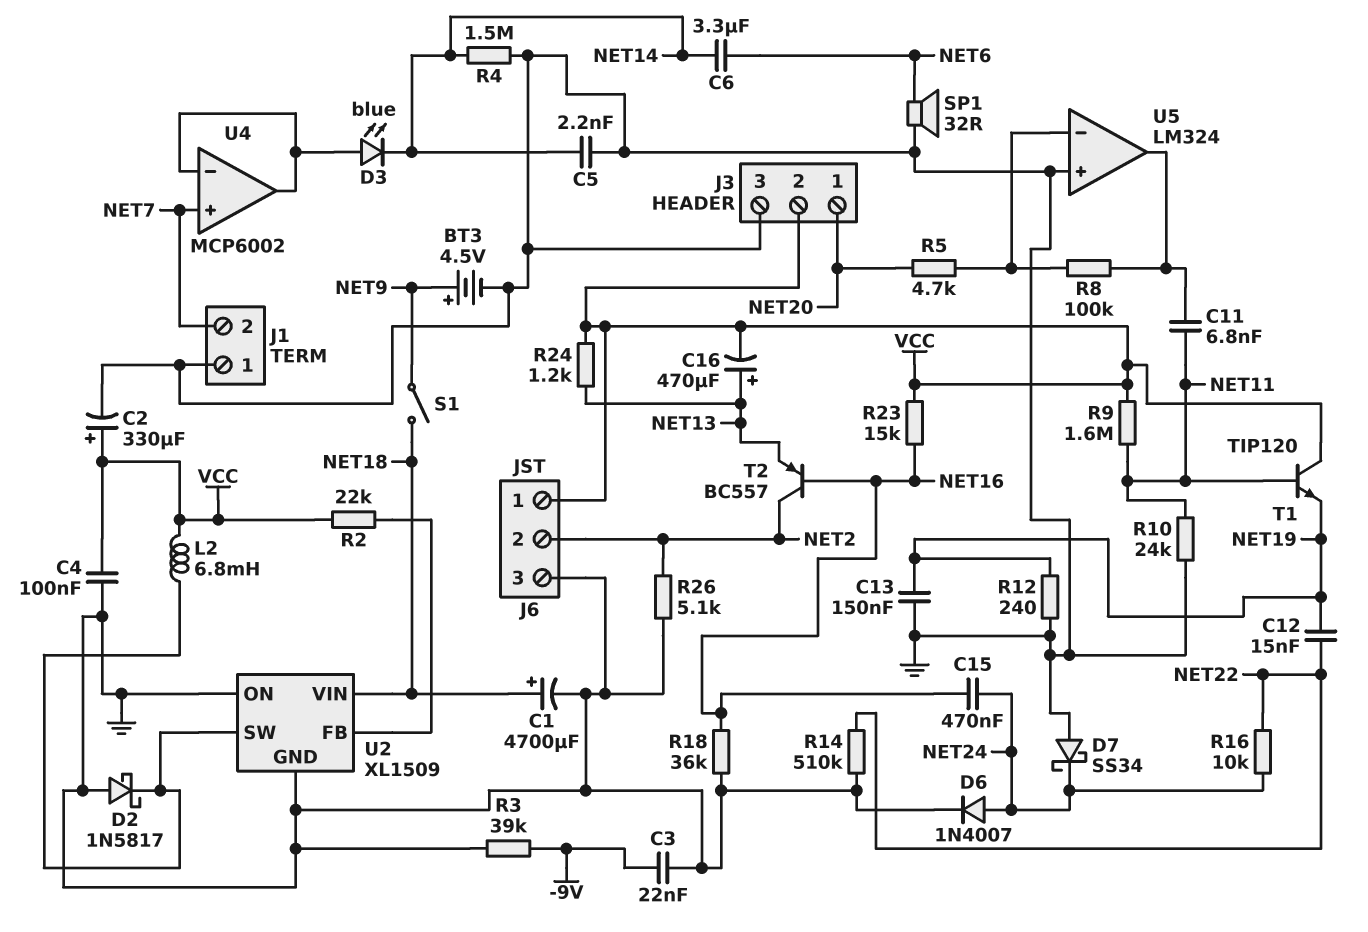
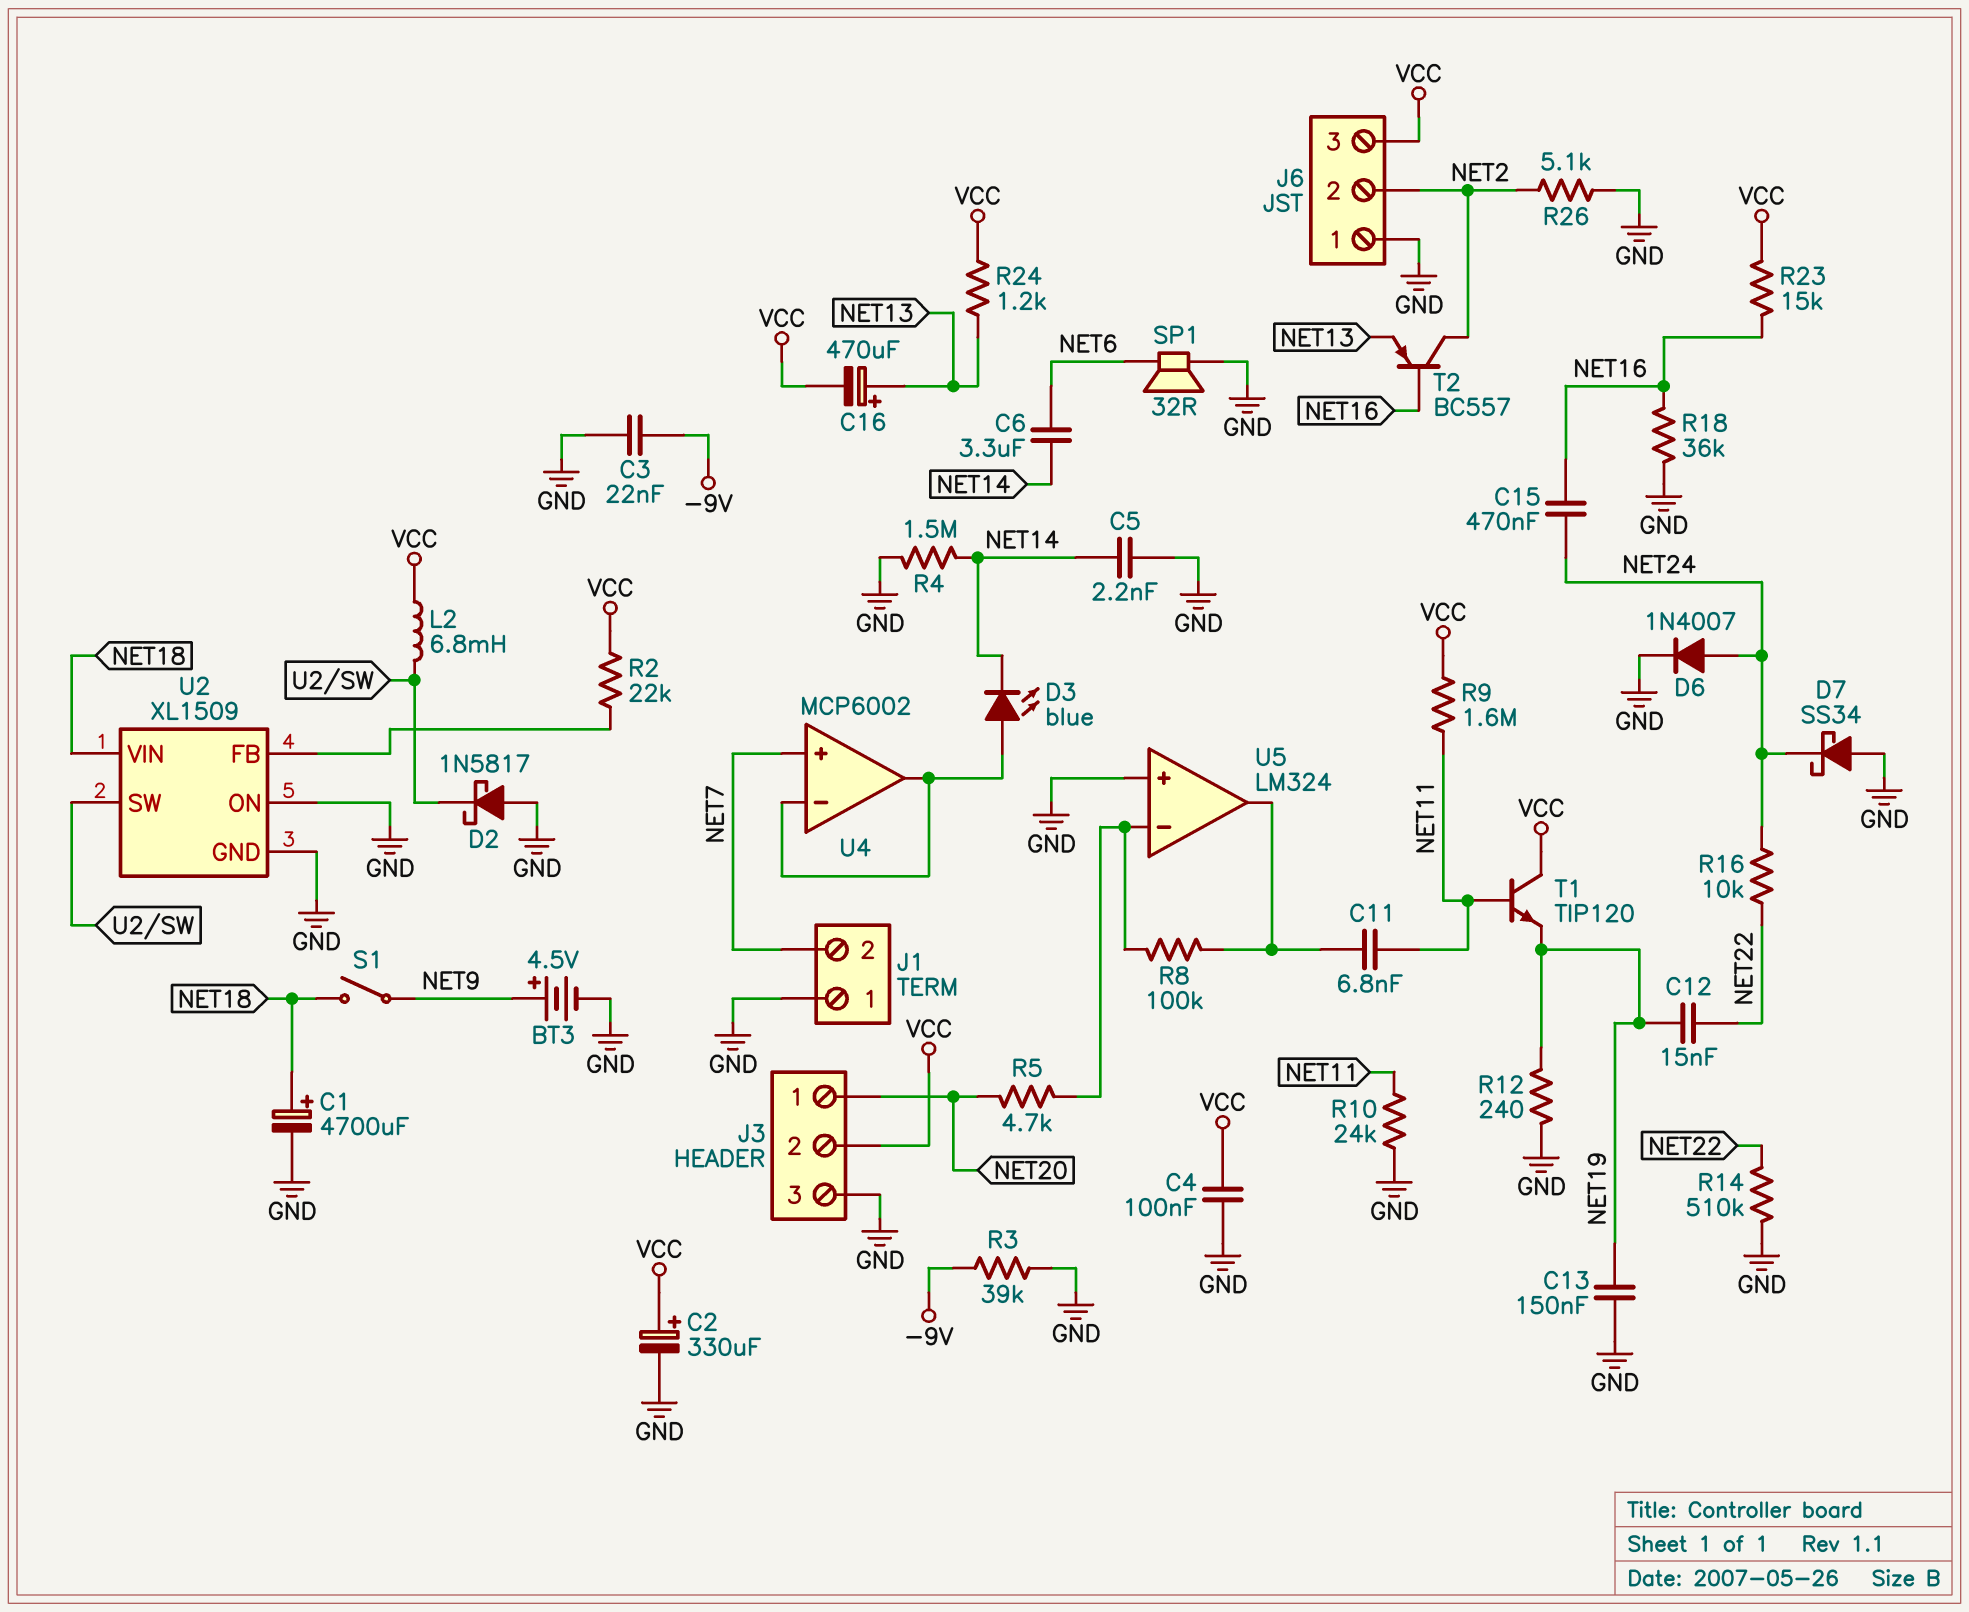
J6 pin 1: VCC -> GND
J6 pin 3: GND -> VCC

